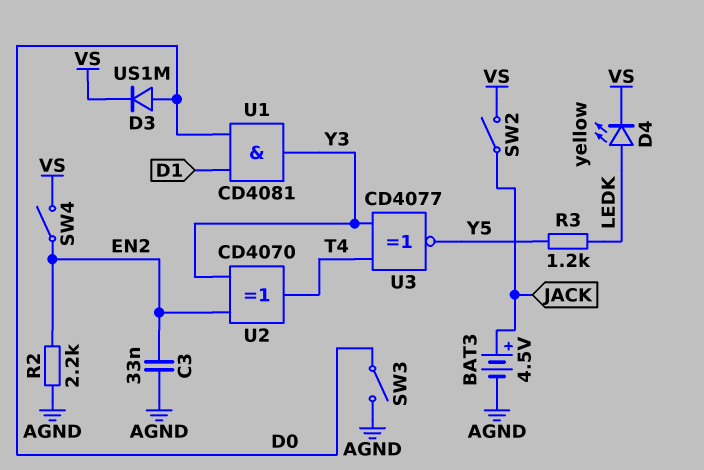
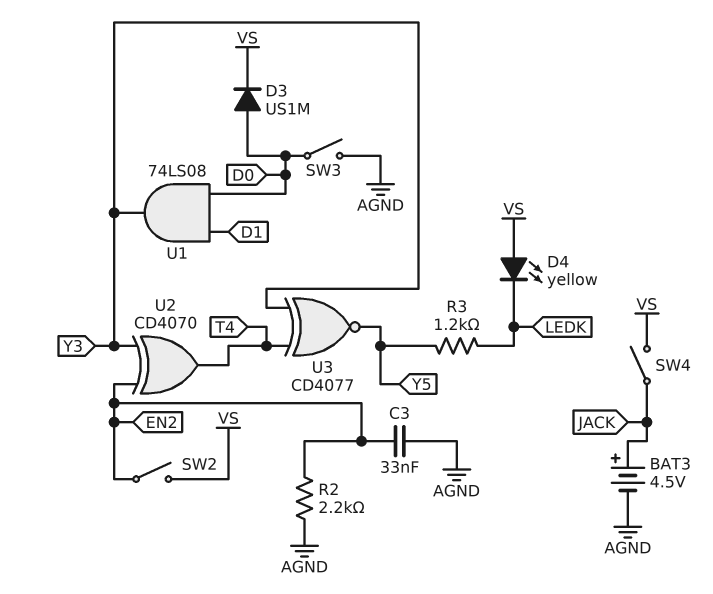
D4: LED yellow (A LEDK, K VS) -> LED yellow (A VS, K LEDK)
SW2: switch (JACK, VS) -> switch (EN2, VS)
SW4: switch (EN2, VS) -> switch (JACK, VS)
U1: AND CD4081 (in D0, in D1, out Y3) -> AND 74LS08 (in D0, in D1, out Y3)

